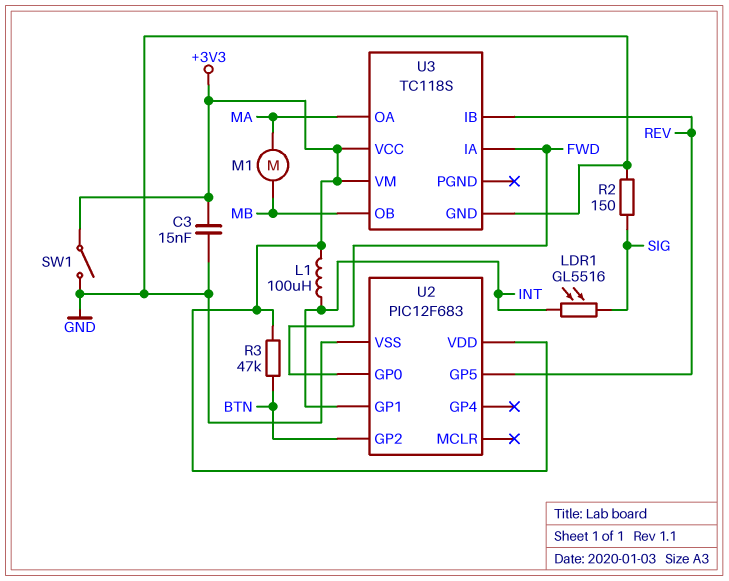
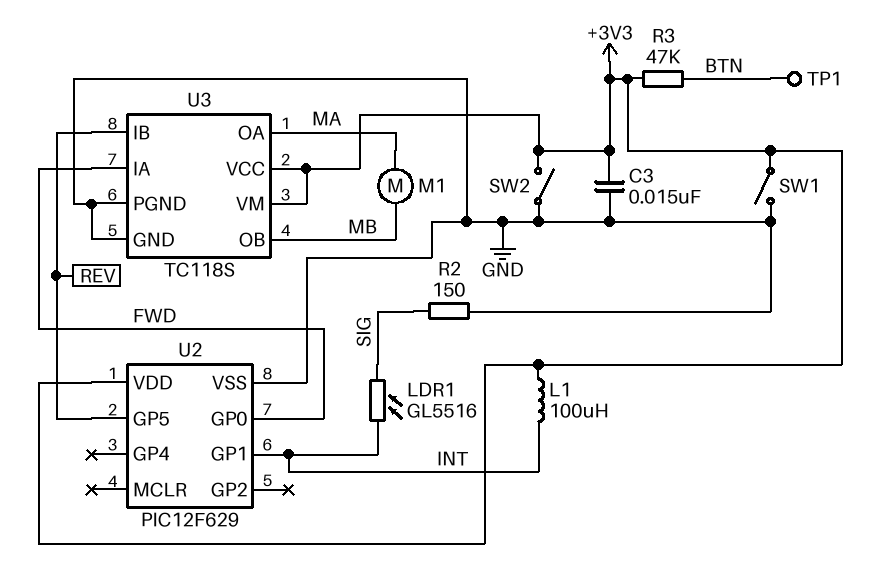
SW2: none -> switch (+3V3, GND)
TP1: none -> test point (BTN)
U2: PIC12F683 -> PIC12F629
U2 pin GP2: BTN -> none
U3 pin PGND: none -> GND

